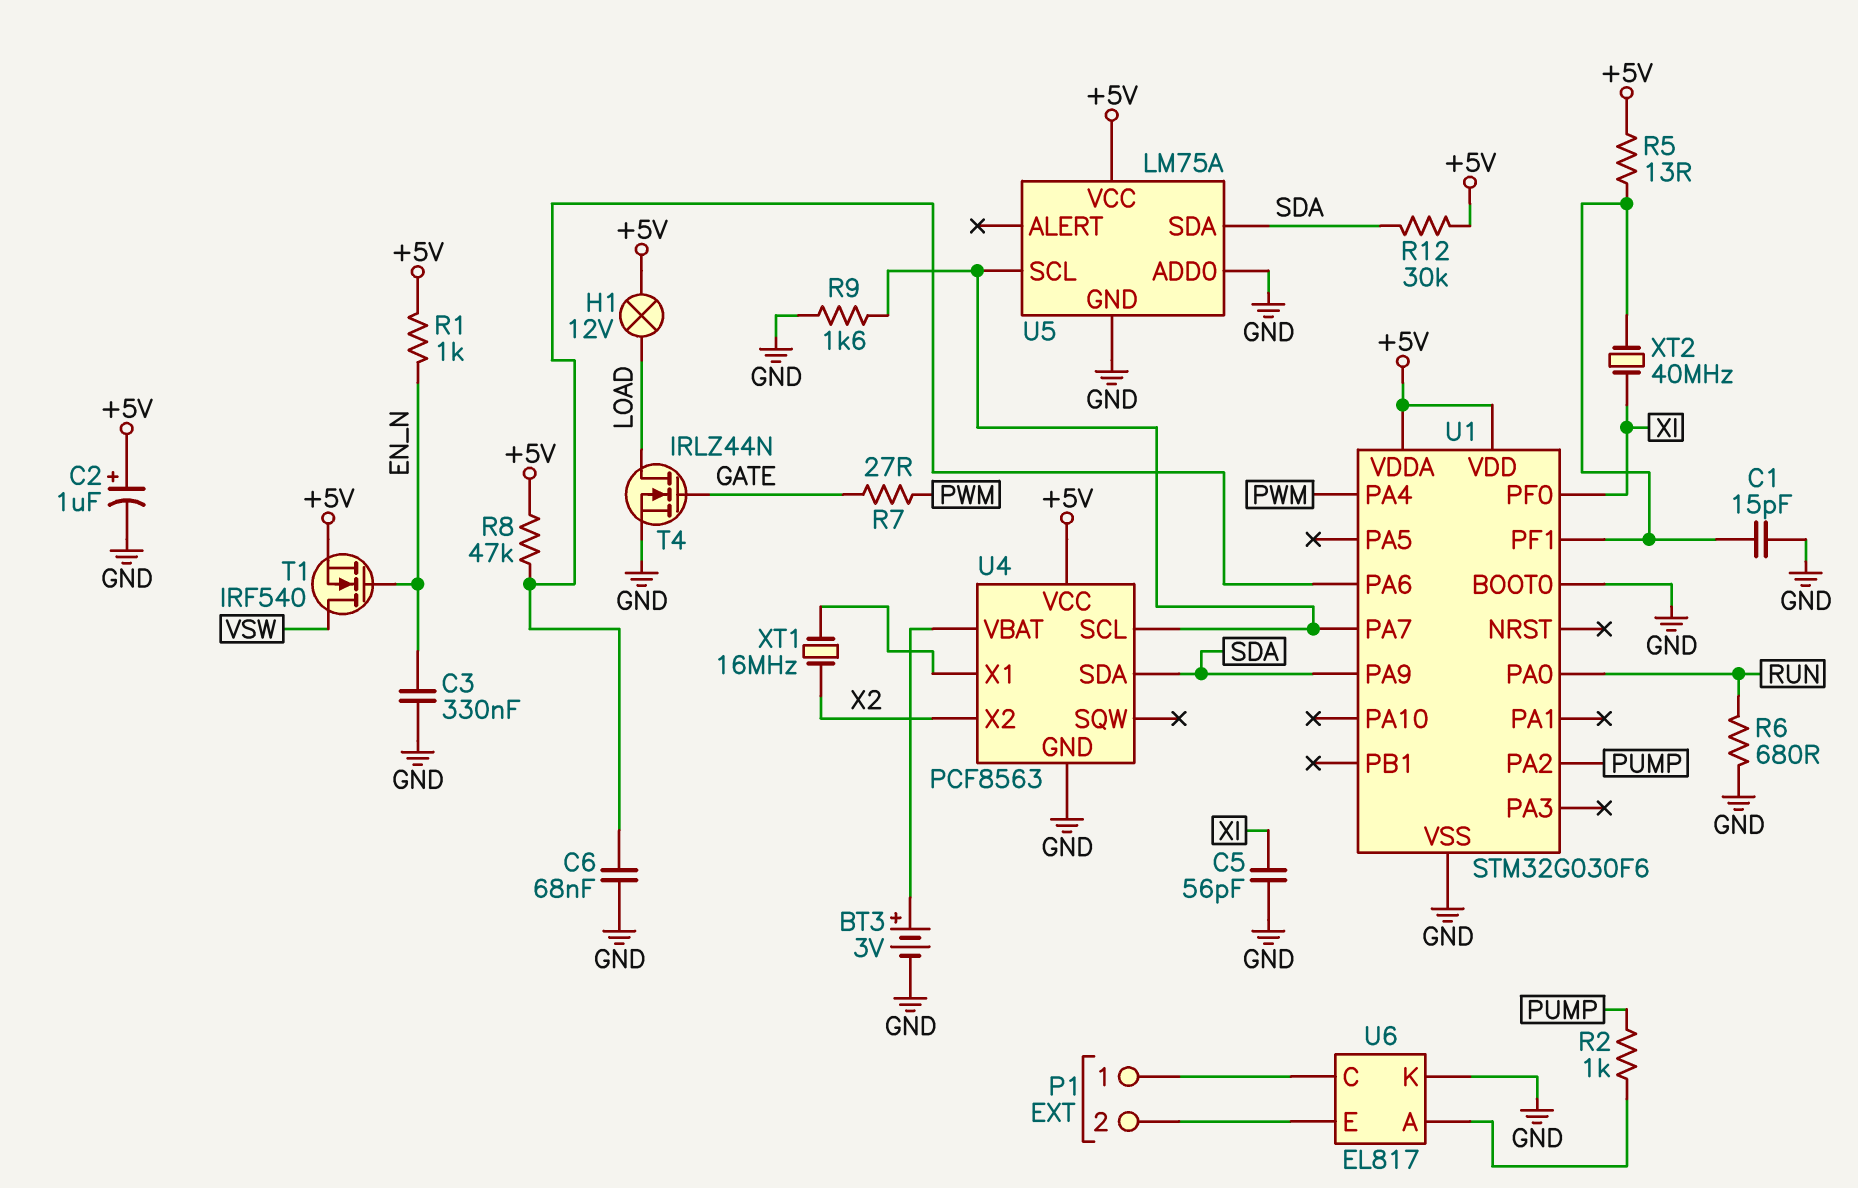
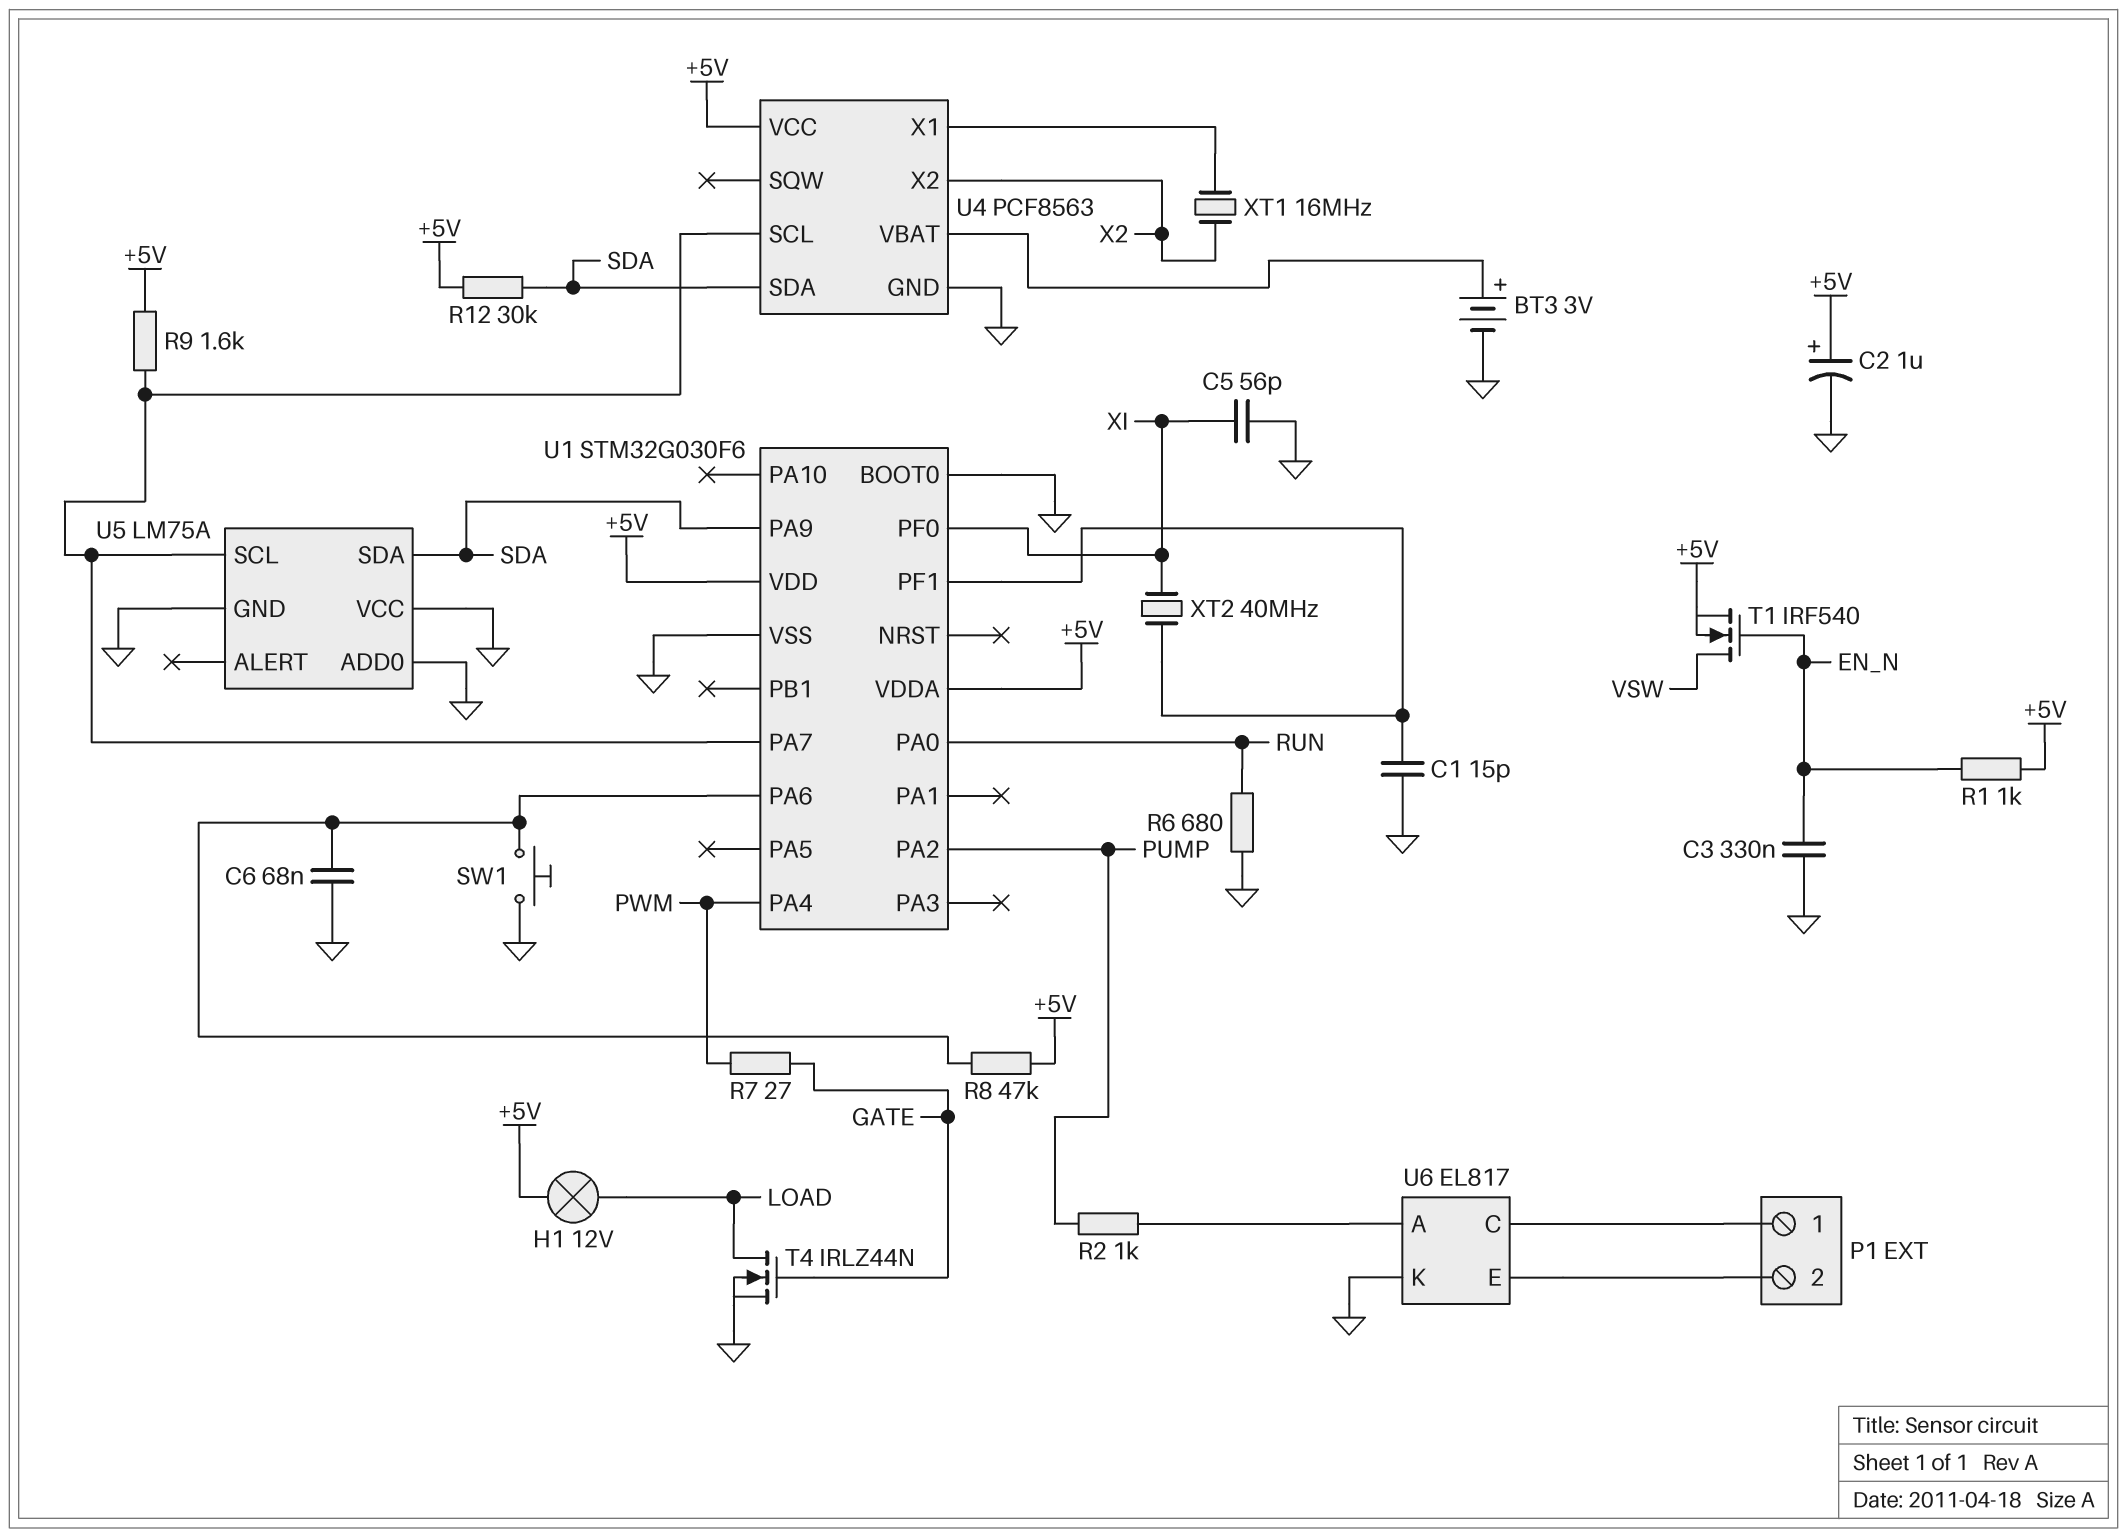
R5: 13 (+5V, U1/PF1) -> none
R9: 1.6k (GND, U1/PA7) -> 1.6k (+5V, U1/PA7)
SW1: none -> button (GND, U1/PA6)
U5 pin VCC: +5V -> GND

